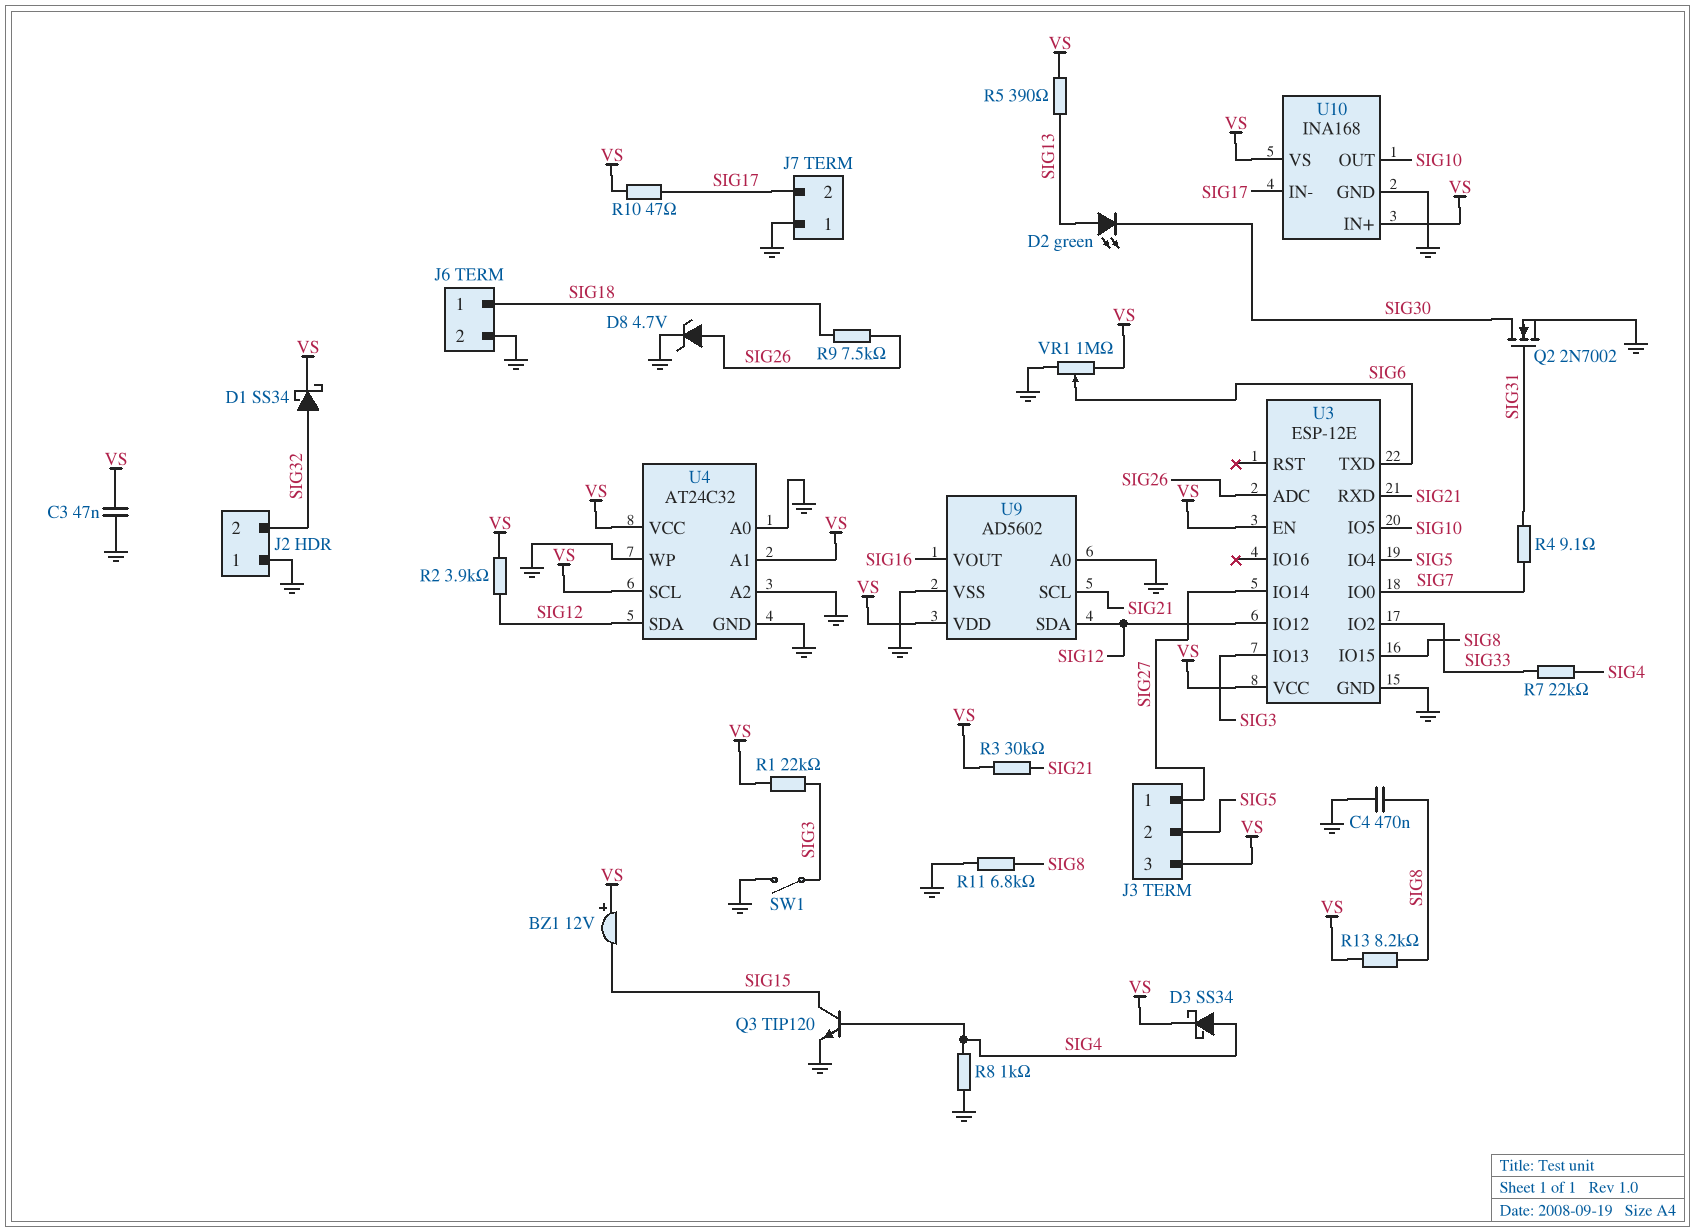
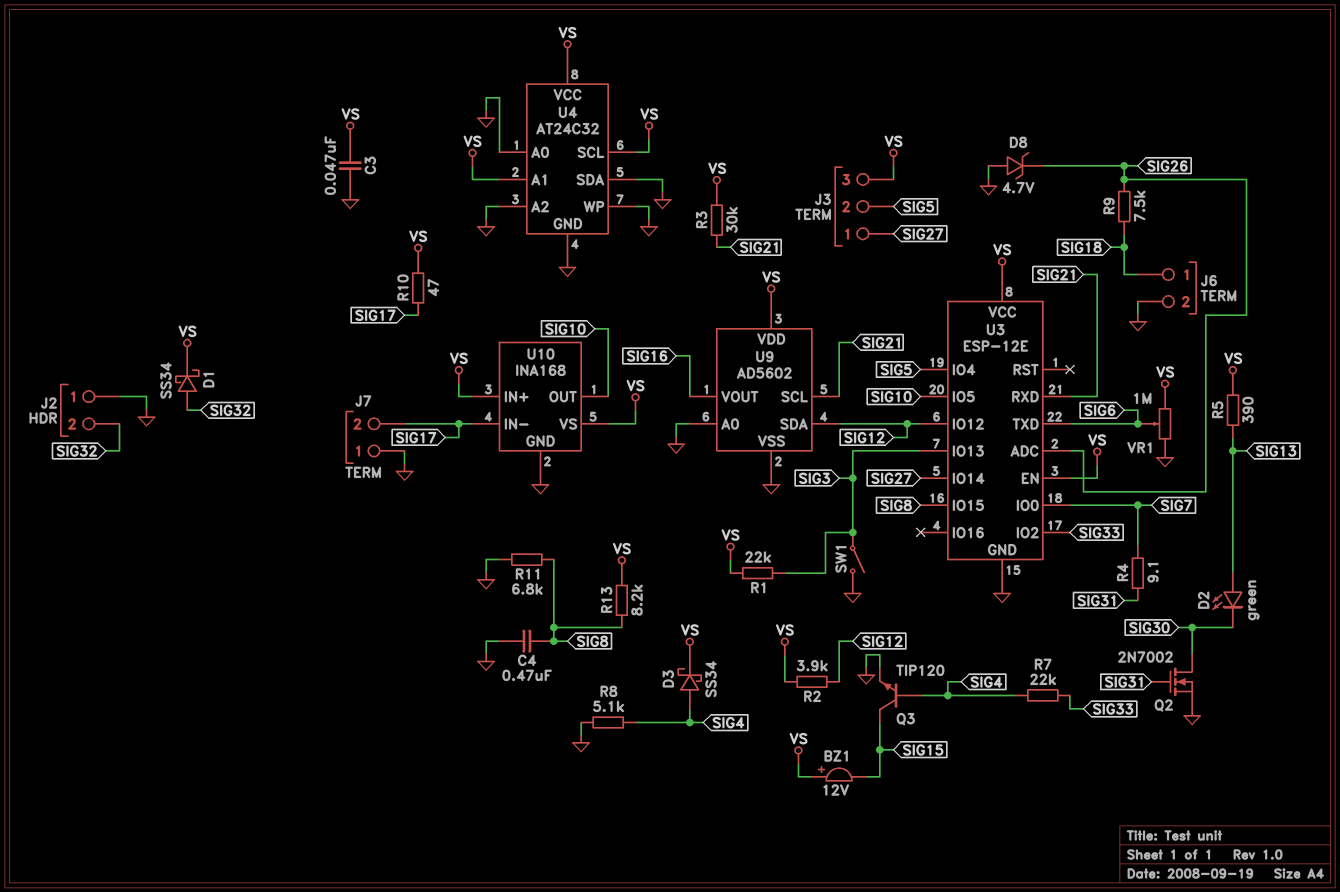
D8: zener 4.7V (A SIG26, K GND) -> zener 4.7V (A GND, K SIG26)
R8: 1k (GND, SIG4) -> 5.1k (GND, SIG4)
U4 pin SDA: SIG12 -> GND

